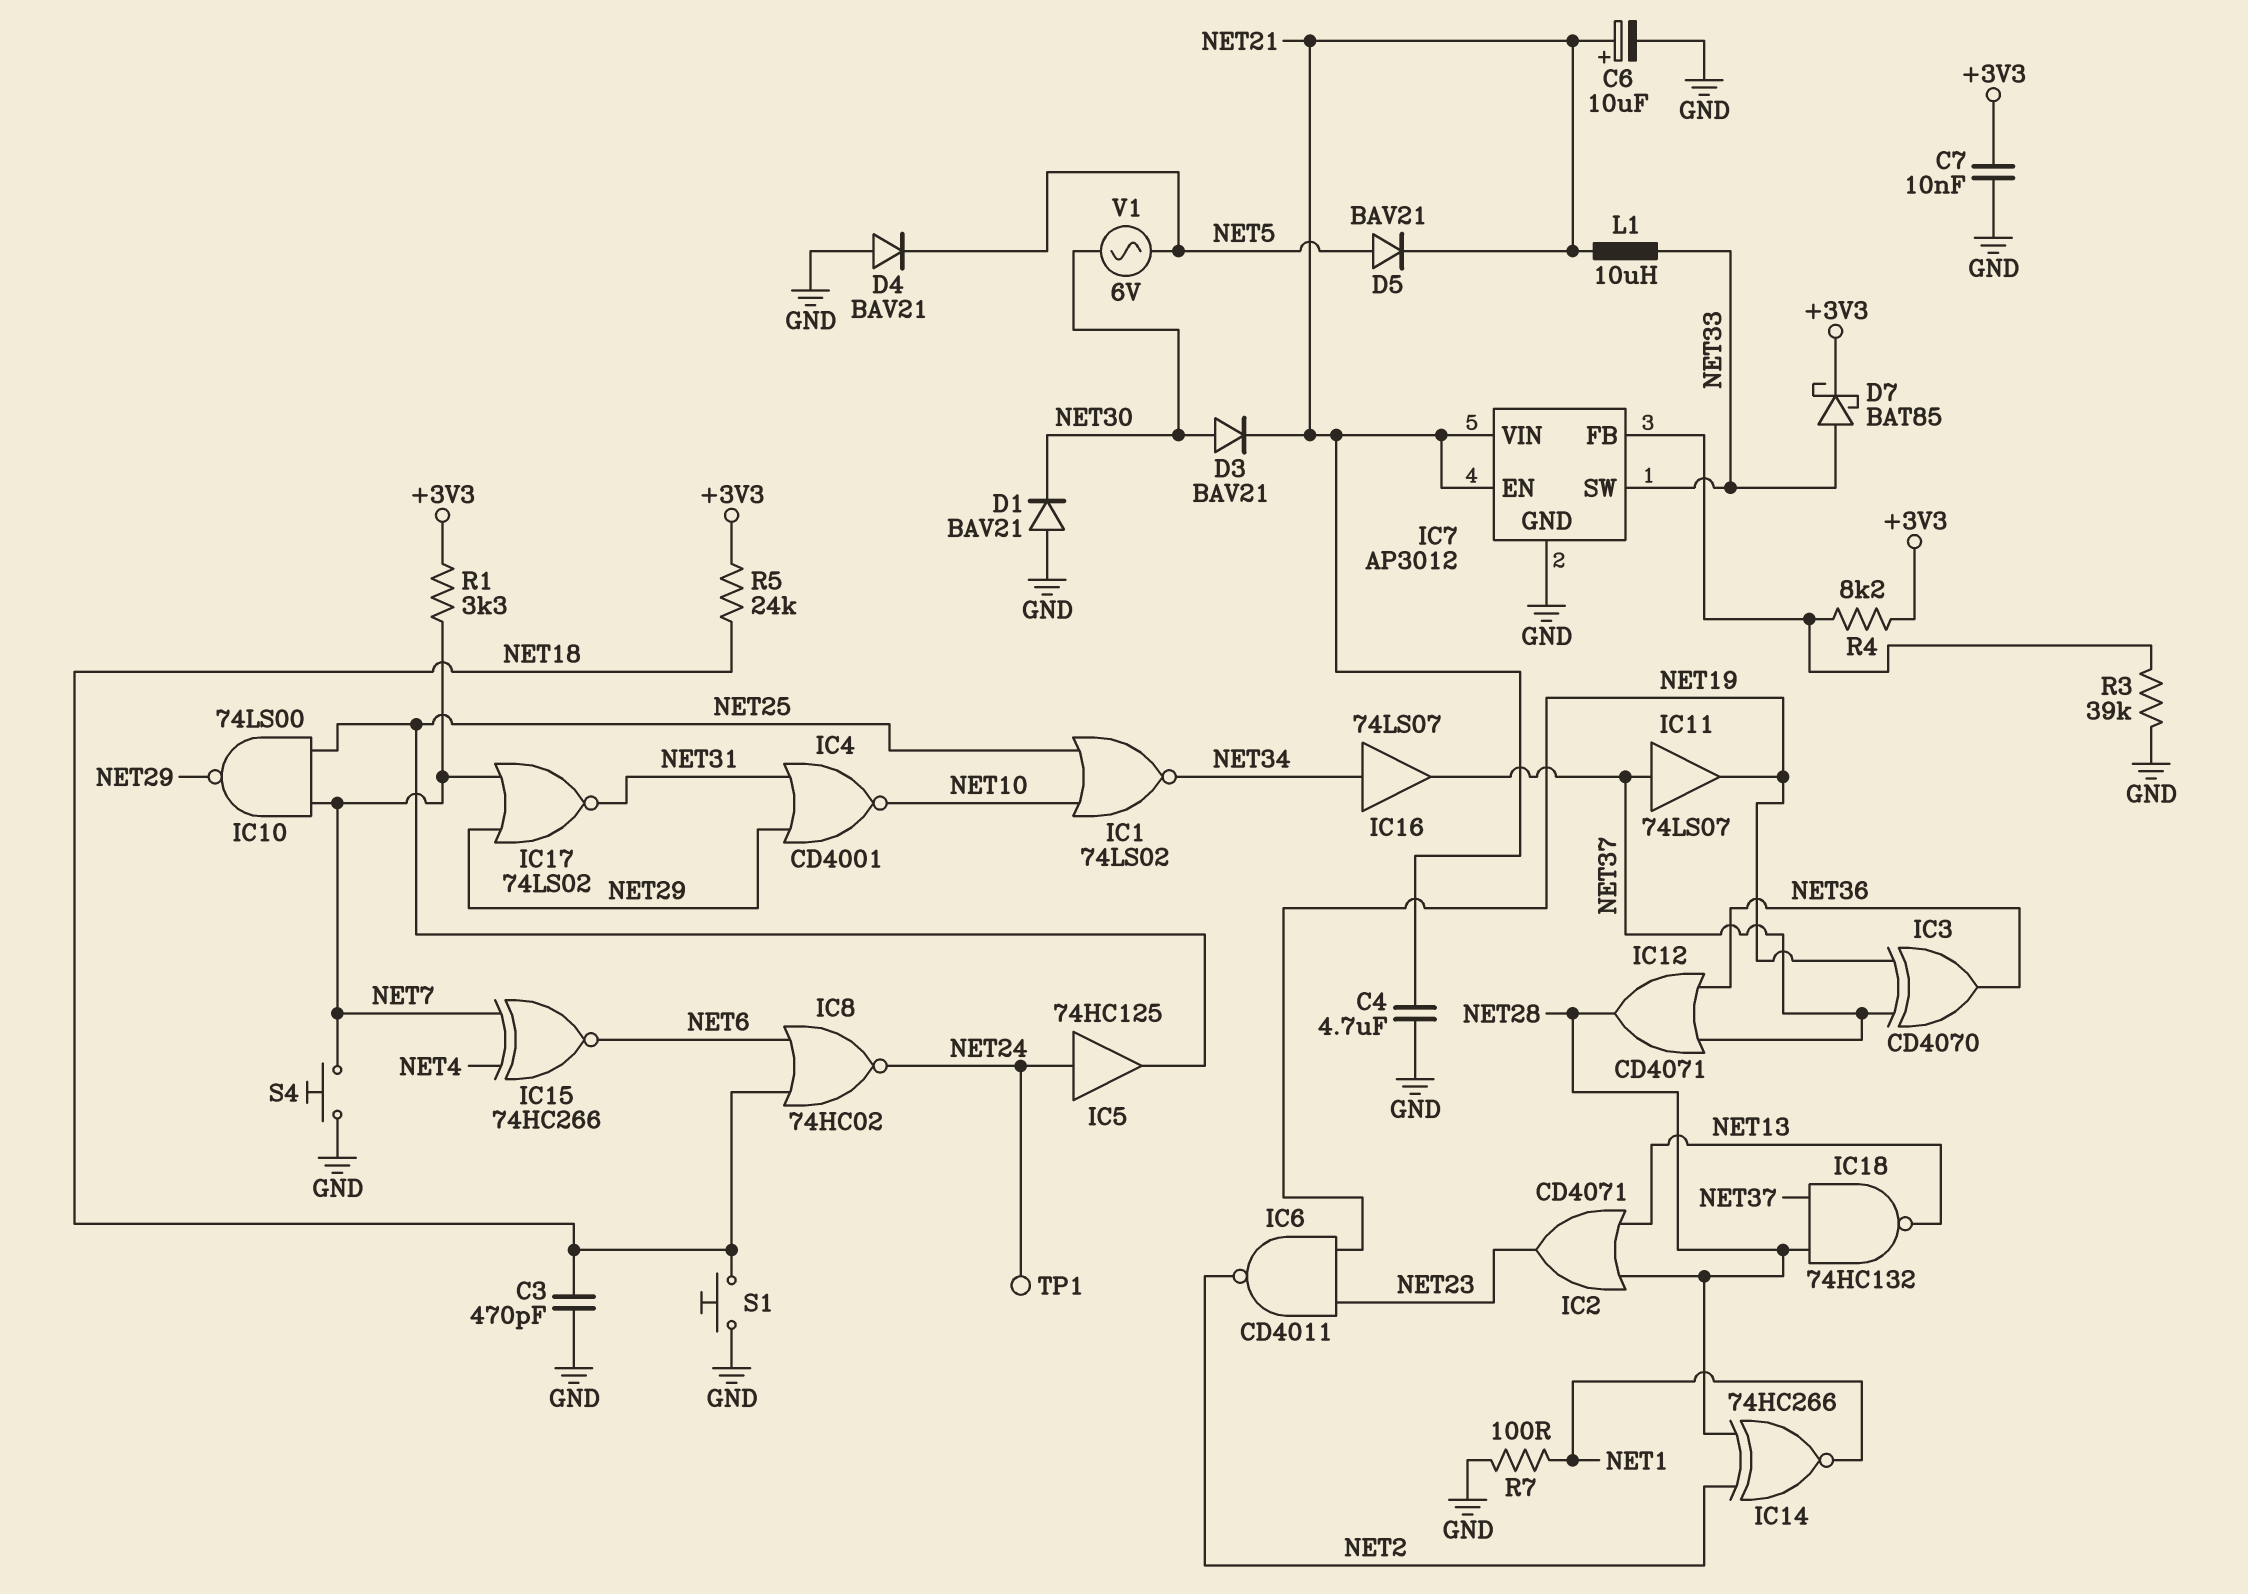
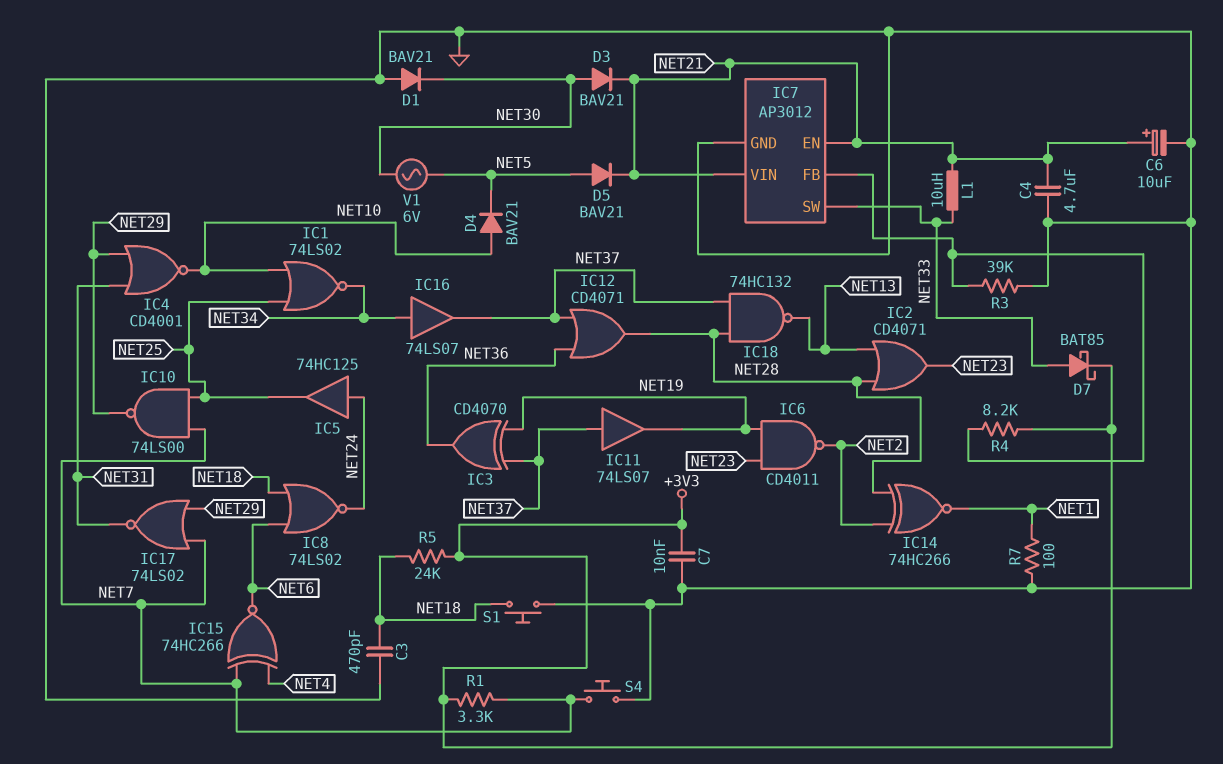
D4: diode BAV21 (A GND, K NET5) -> diode BAV21 (A NET10, K NET5)
IC8: NOR 74HC02 (in NET6, in NET18, out NET24) -> NOR 74LS02 (in NET6, in NET18, out NET24)
TP1: test point (NET24) -> none

